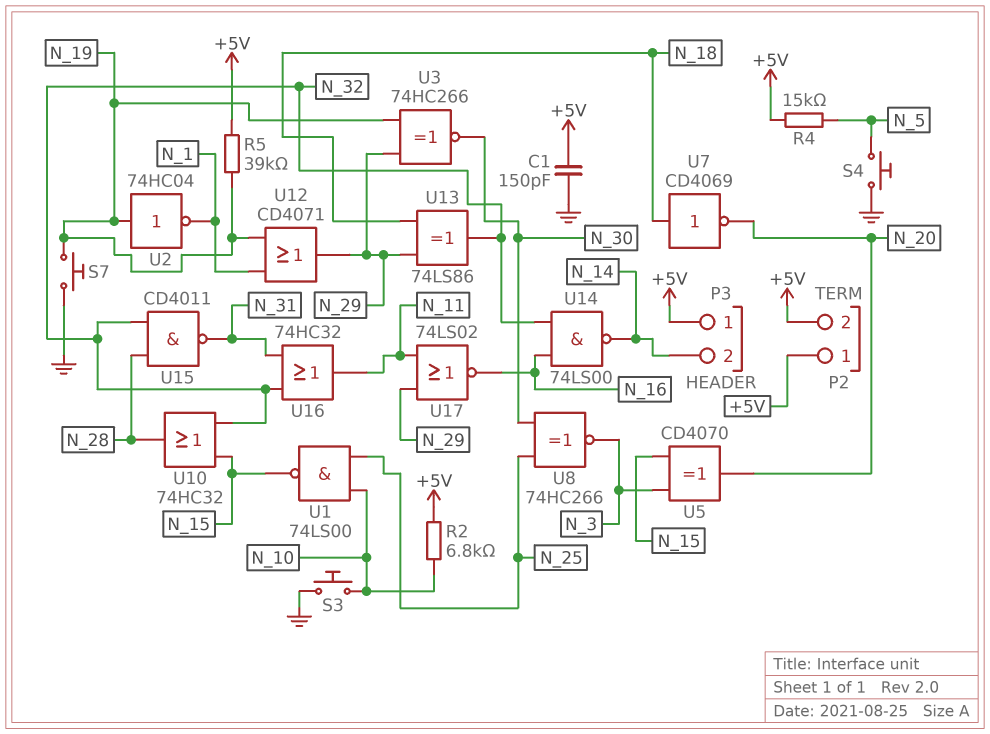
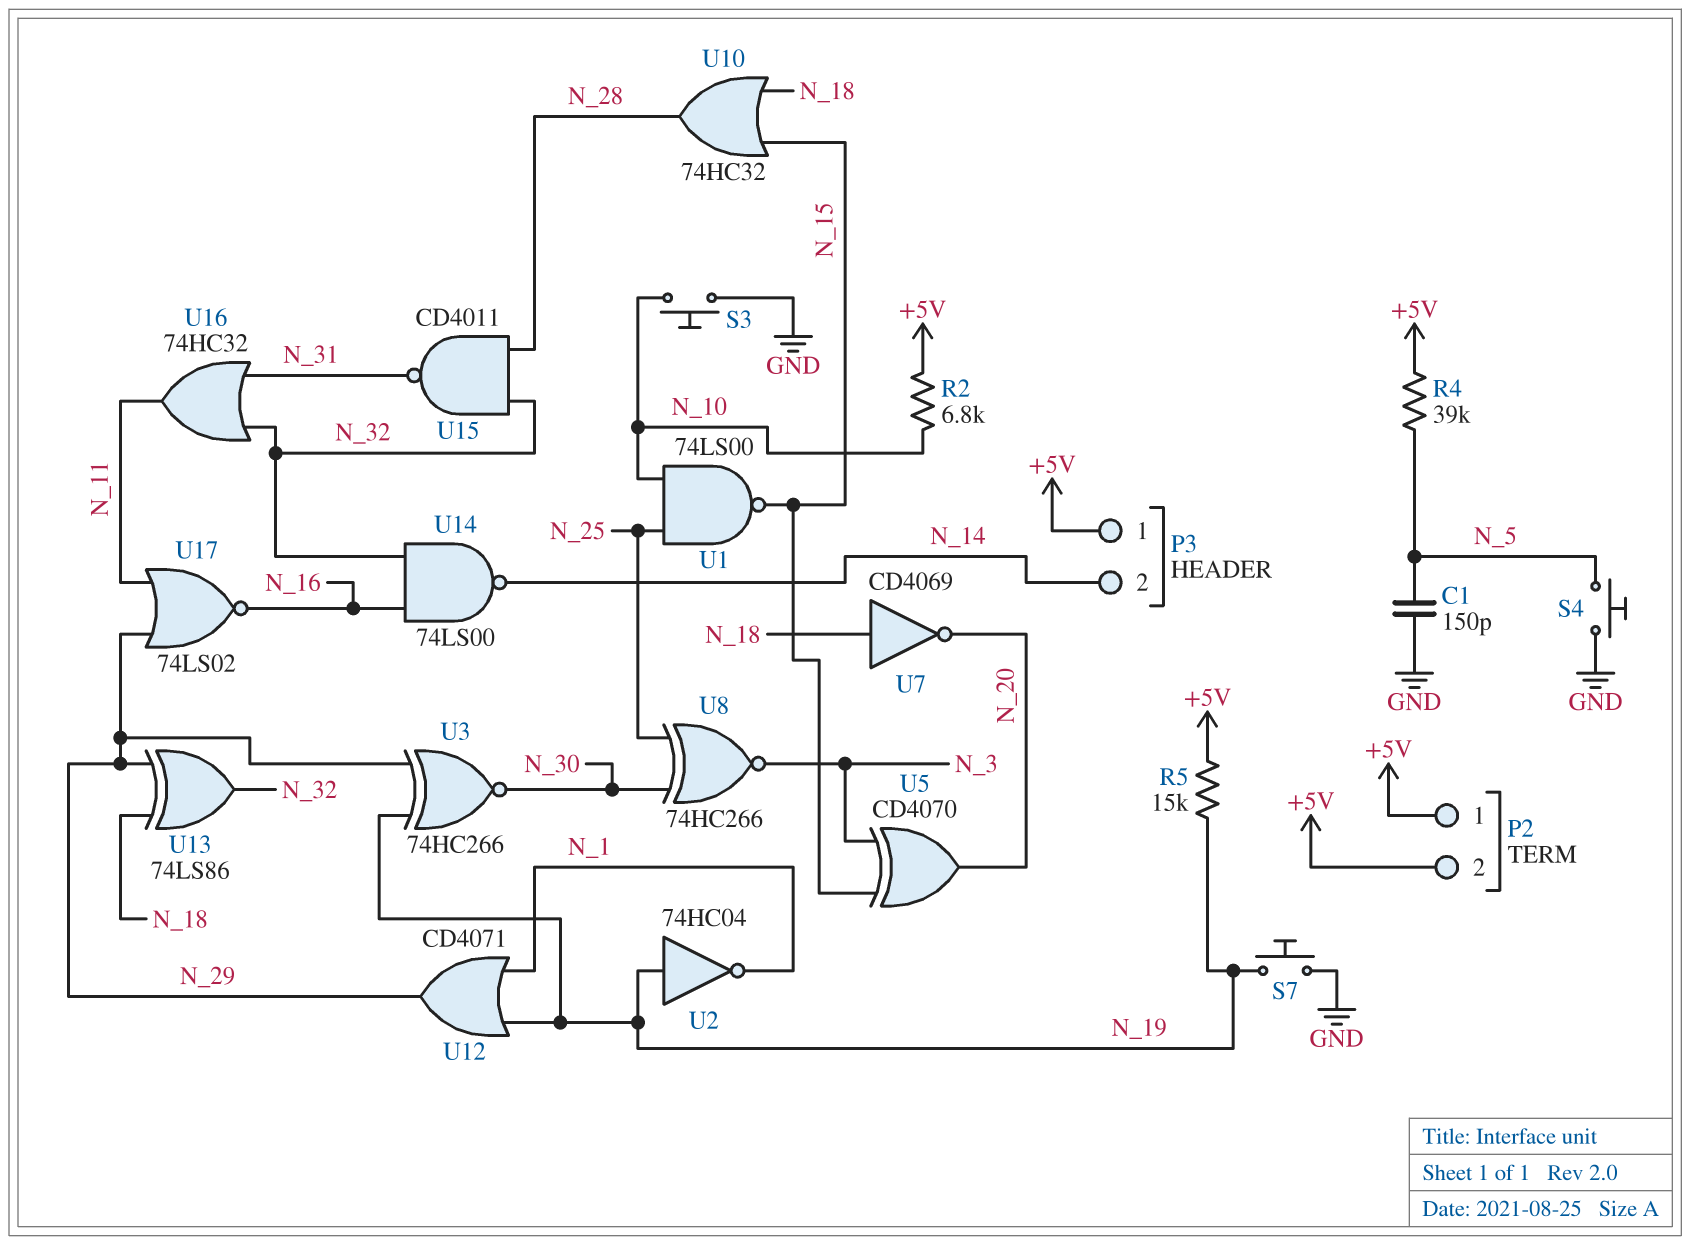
C1: 150pF (+5V, GND) -> 150pF (GND, N_5)
R4: 15k (+5V, N_5) -> 39k (+5V, N_5)
R5: 39k (+5V, N_19) -> 15k (+5V, N_19)
U10: OR 74HC32 (in N_15, in N_32, out N_28) -> OR 74HC32 (in N_15, in N_18, out N_28)

